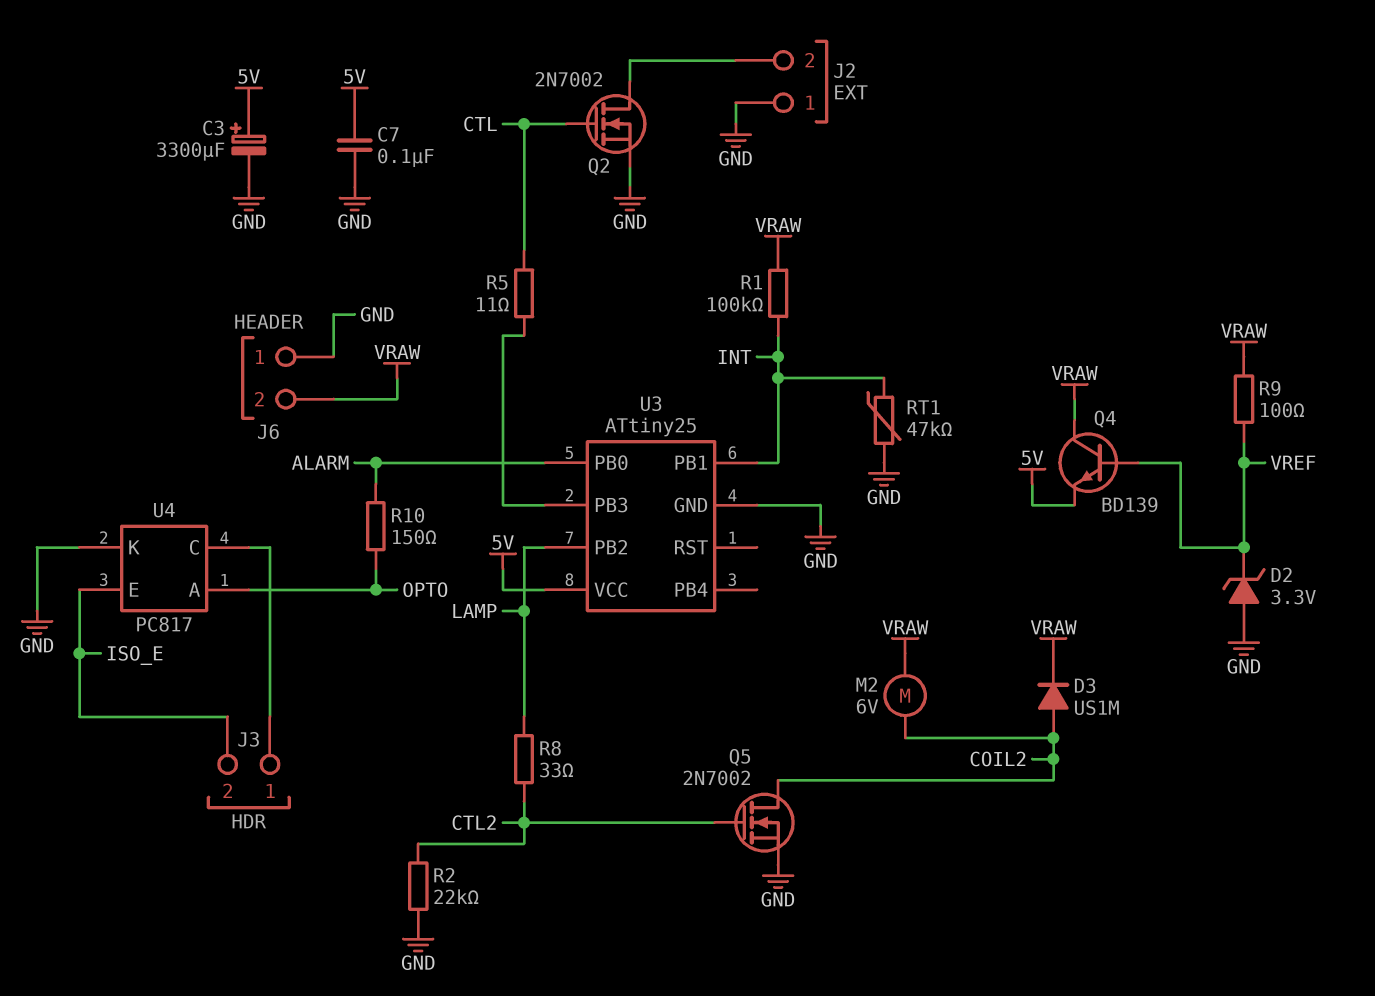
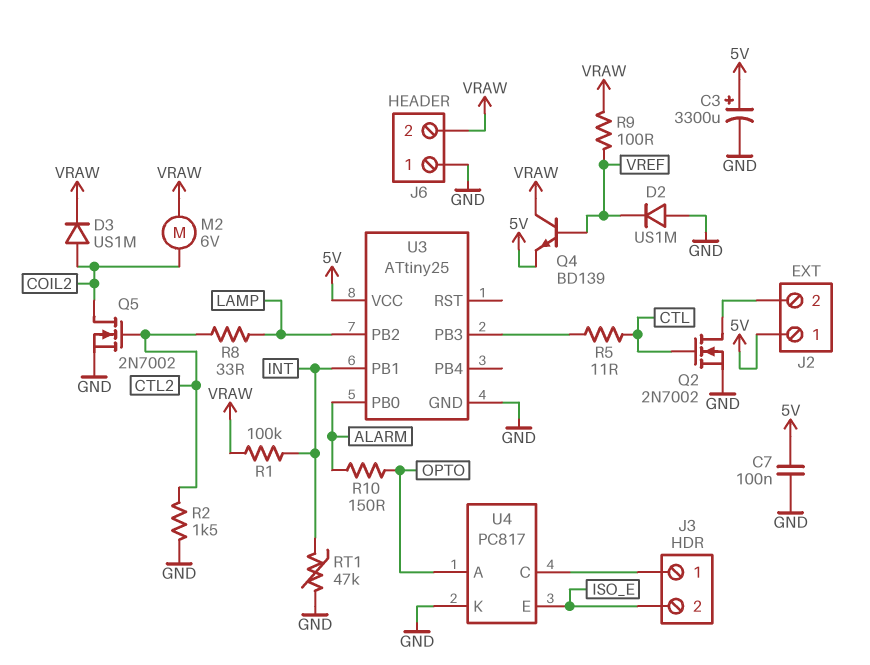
D2: zener 3.3V (A GND, K VREF) -> diode US1M (A GND, K VREF)
J2 pin 1: GND -> 5V
R2: 22k (CTL2, GND) -> 1.5k (CTL2, GND)

